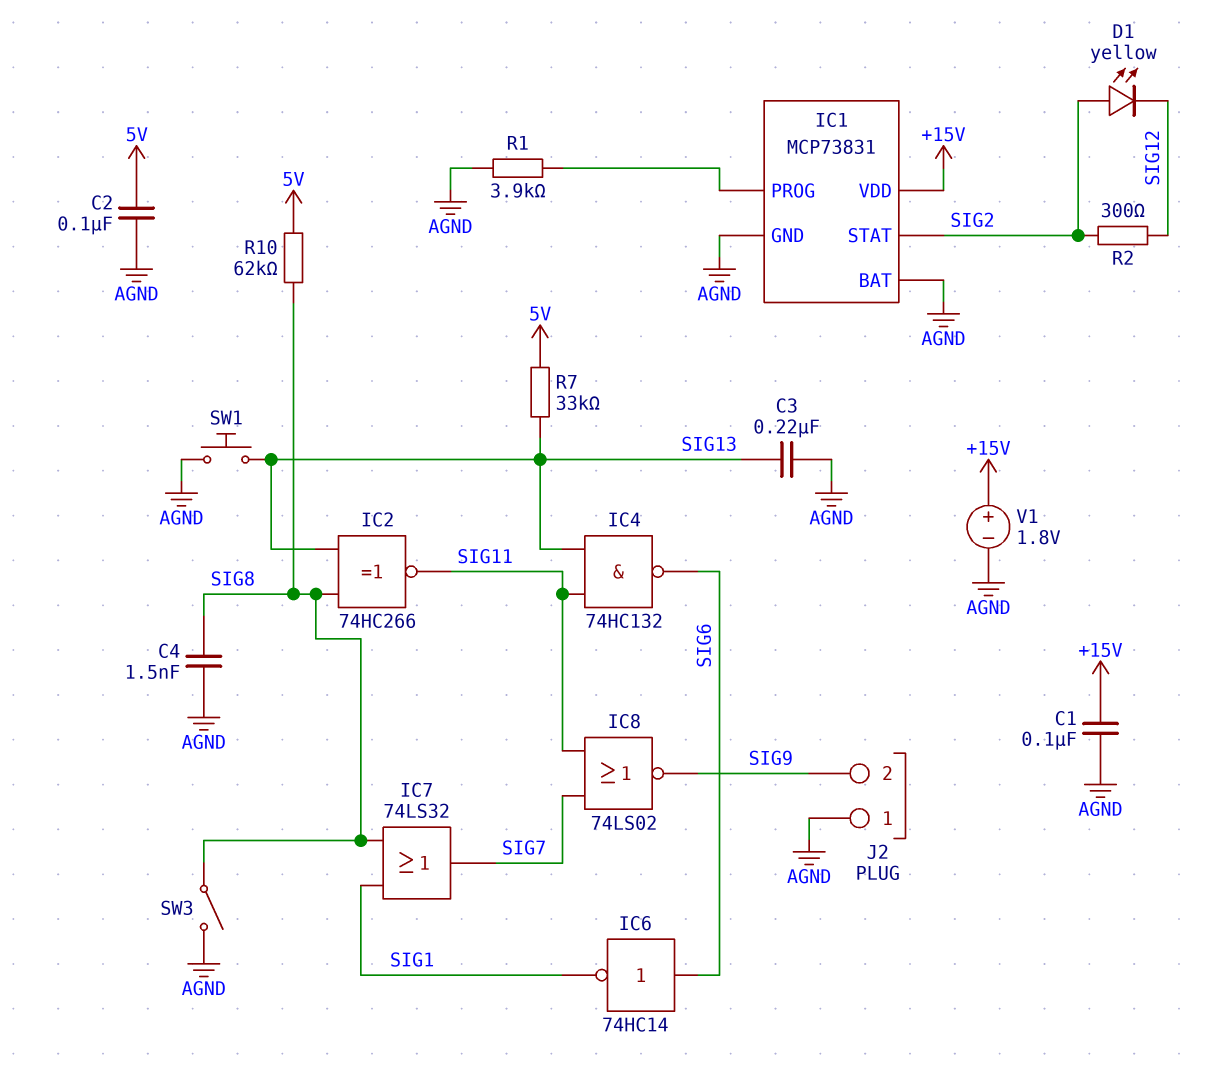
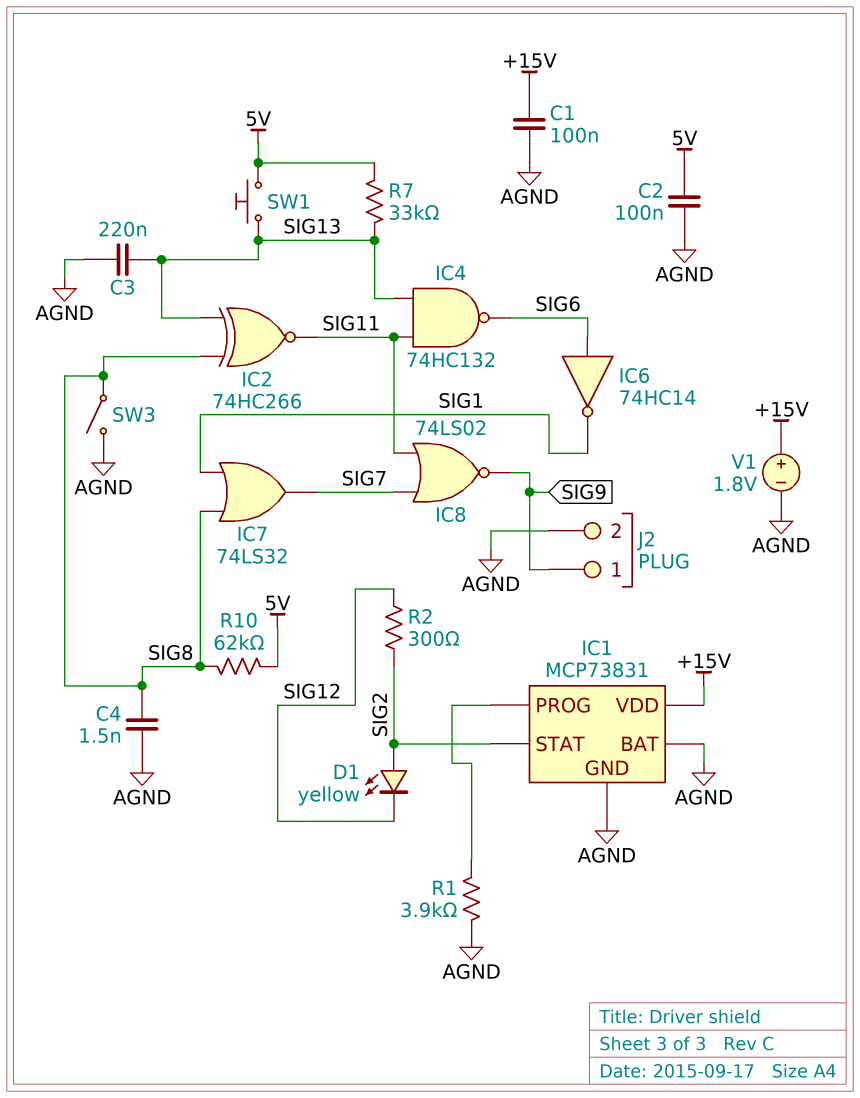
J2 pin 1: AGND -> SIG9
J2 pin 2: SIG9 -> AGND
SW1: button (AGND, SIG13) -> button (5V, SIG13)

